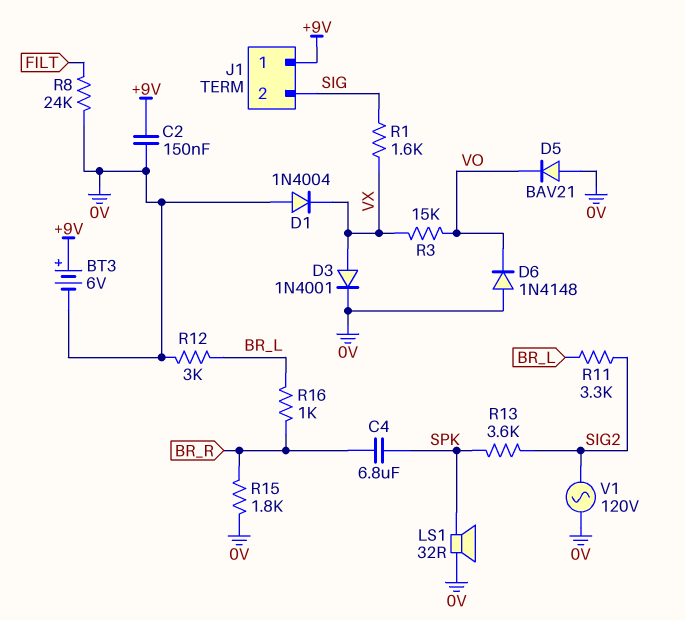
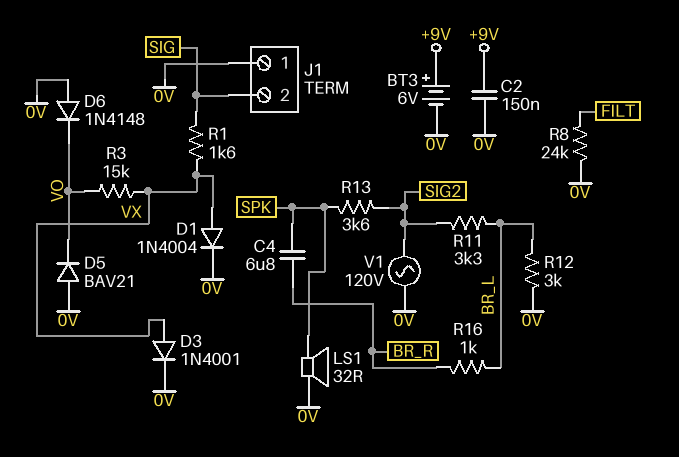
D1: diode 1N4004 (A 0V, K VX) -> diode 1N4004 (A VX, K 0V)
J1 pin 1: +9V -> 0V
R15: 1.8k (0V, BR_R) -> none

